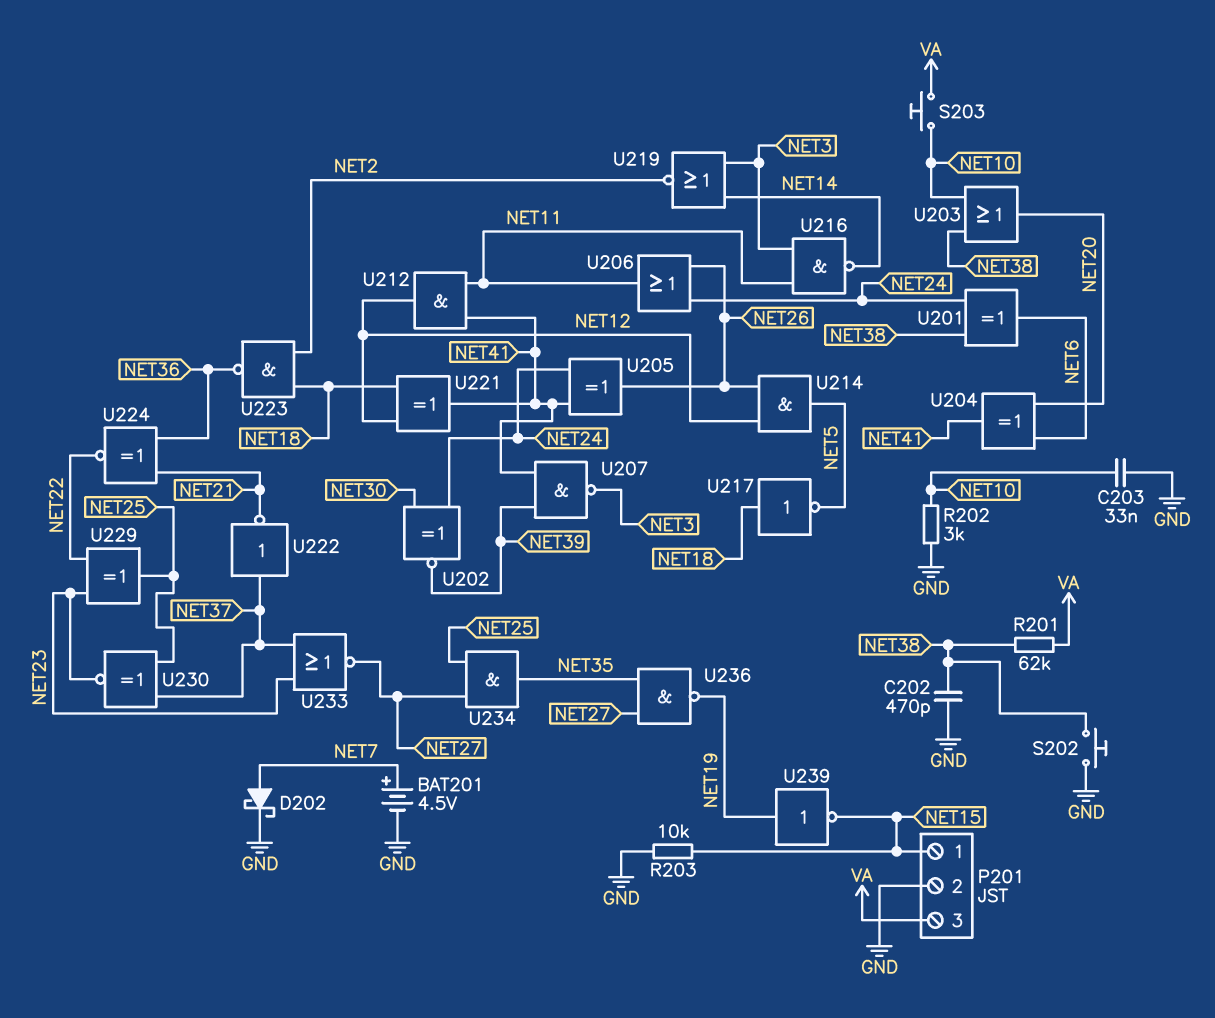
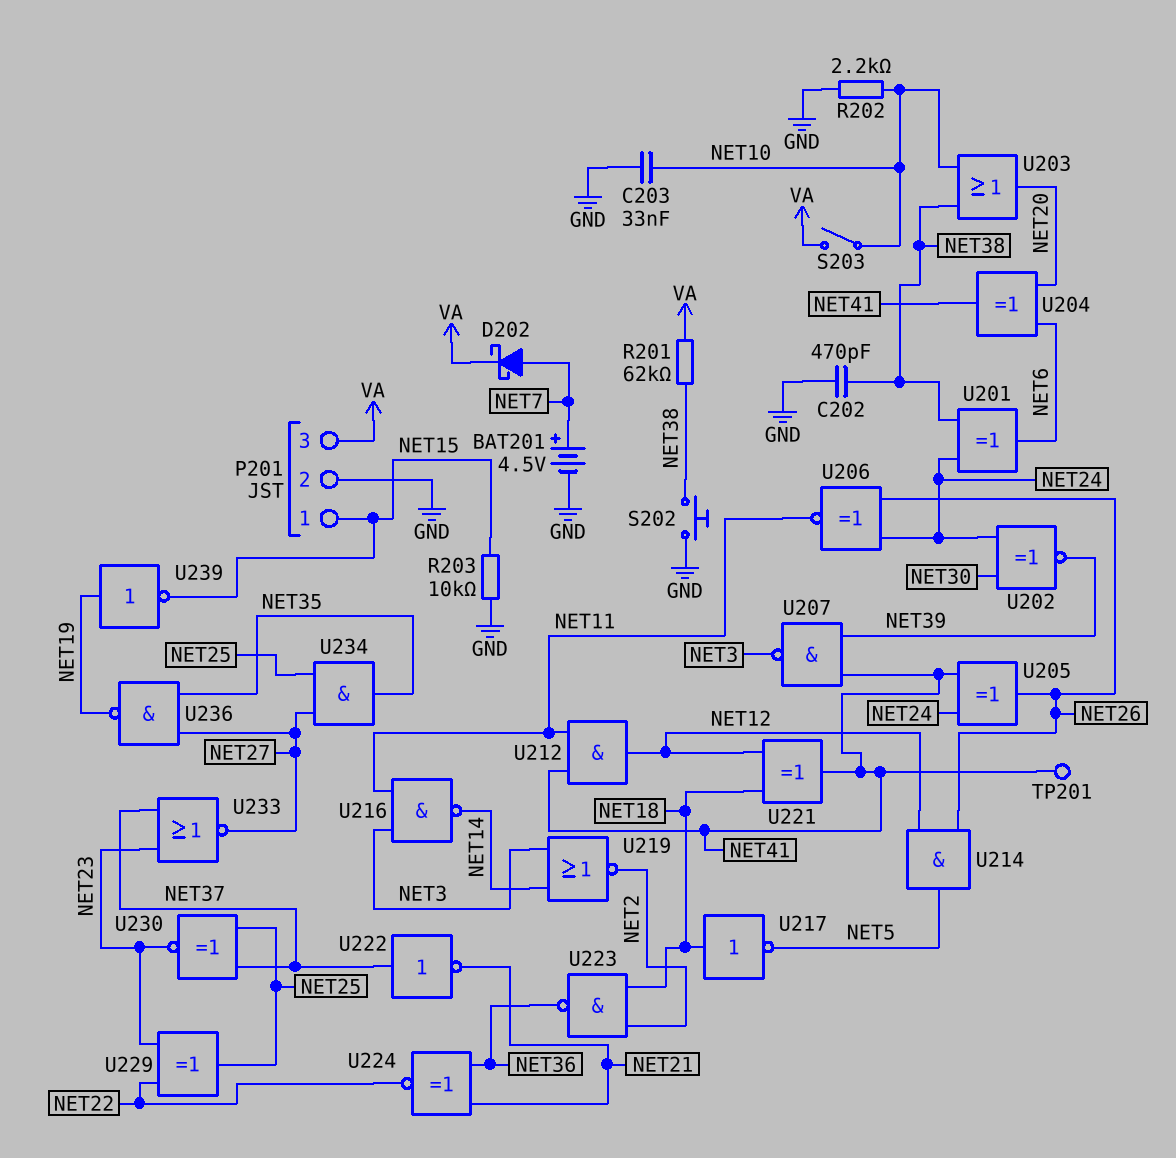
D202: schottky (A NET7, K GND) -> schottky (A NET7, K VA)
R202: 3k (GND, NET10) -> 2.2k (GND, NET10)
S203: button (NET10, VA) -> switch (NET10, VA)
TP201: none -> test point (NET41)
U206: OR (in NET24, in NET26, out NET11) -> XNOR (in NET24, in NET26, out NET11)

